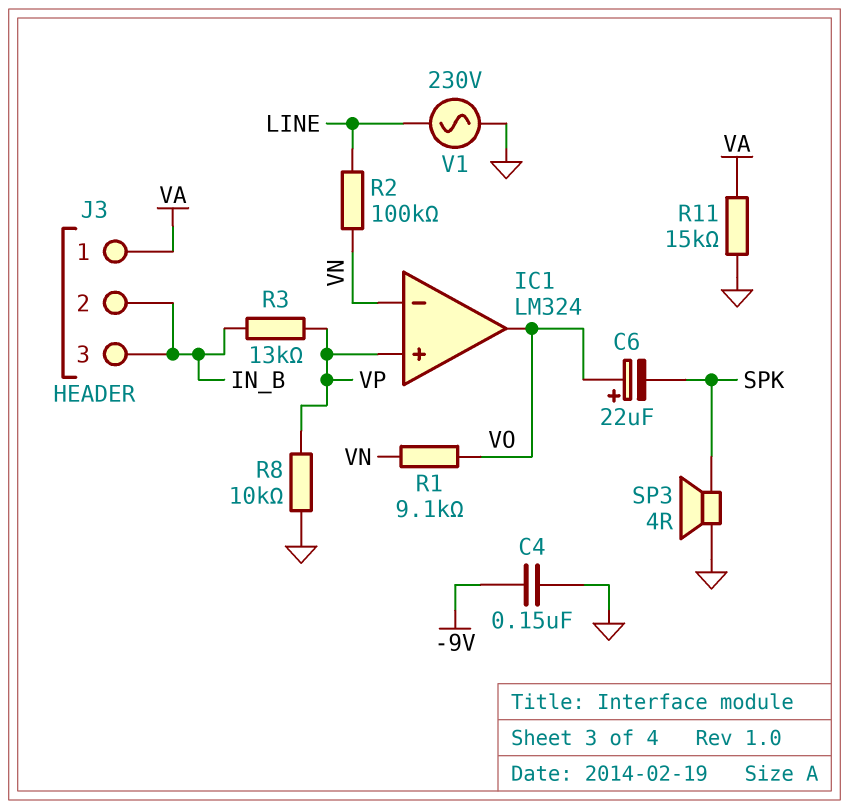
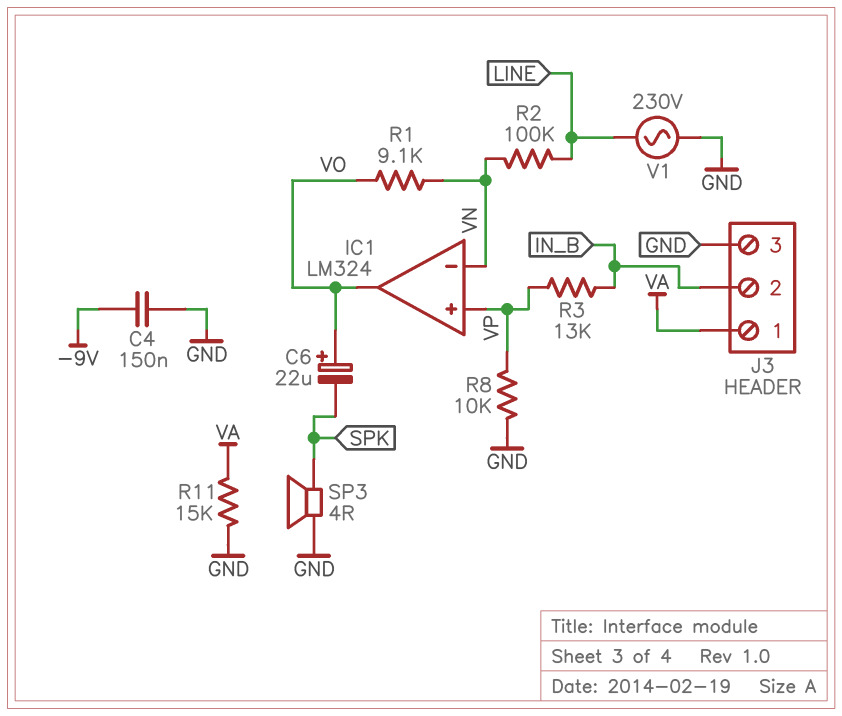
J3 pin 3: IN_B -> GND

